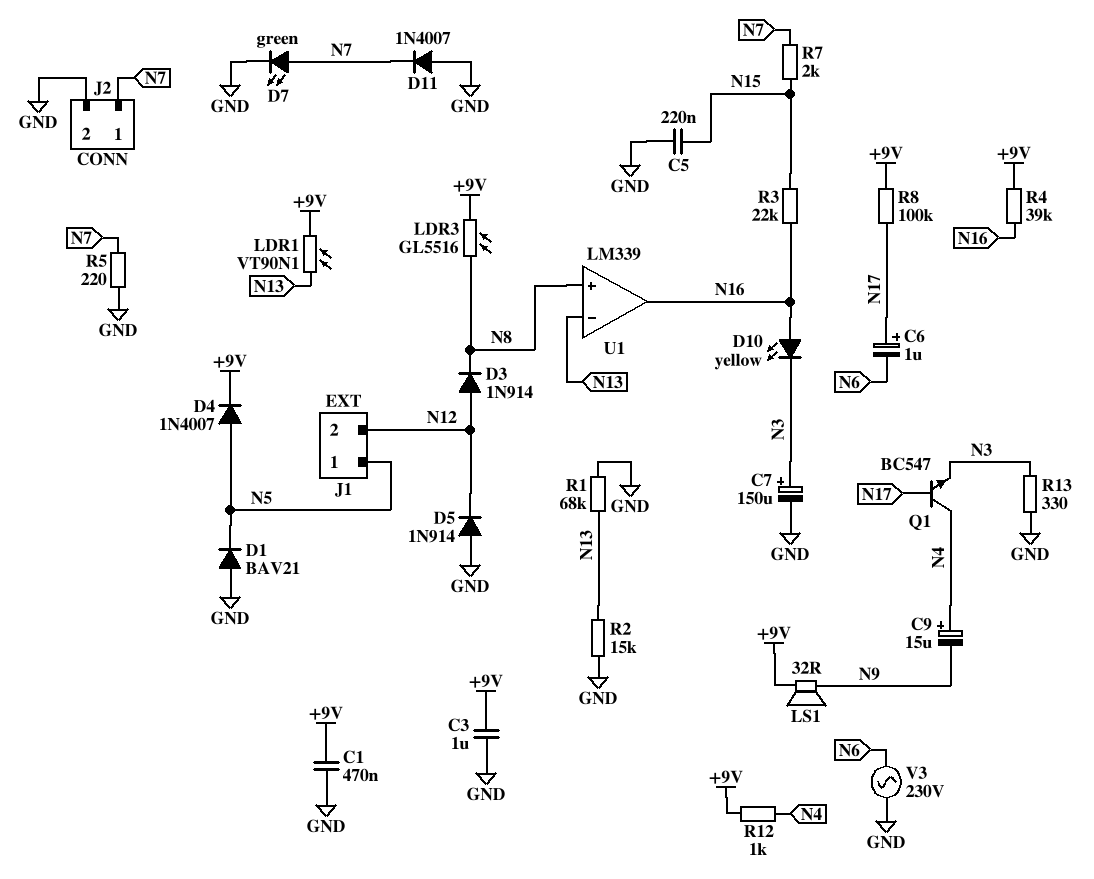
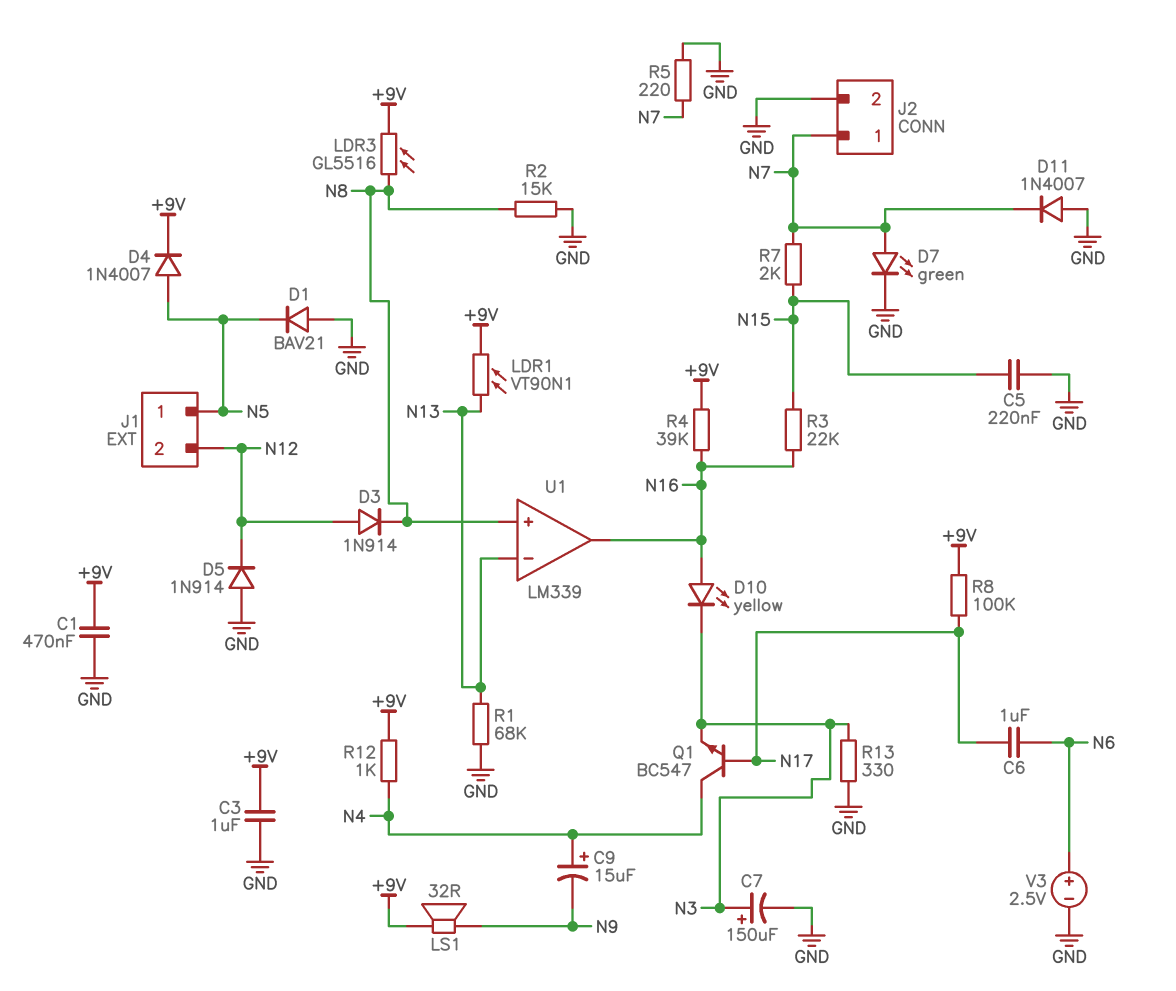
C6: 1uF (plus N17, minus N6) -> 1uF (N6, N17)
R2: 15k (GND, N13) -> 15k (GND, N8)
V3: AC 230V (GND, N6) -> 2.5V (plus N6, minus GND)

